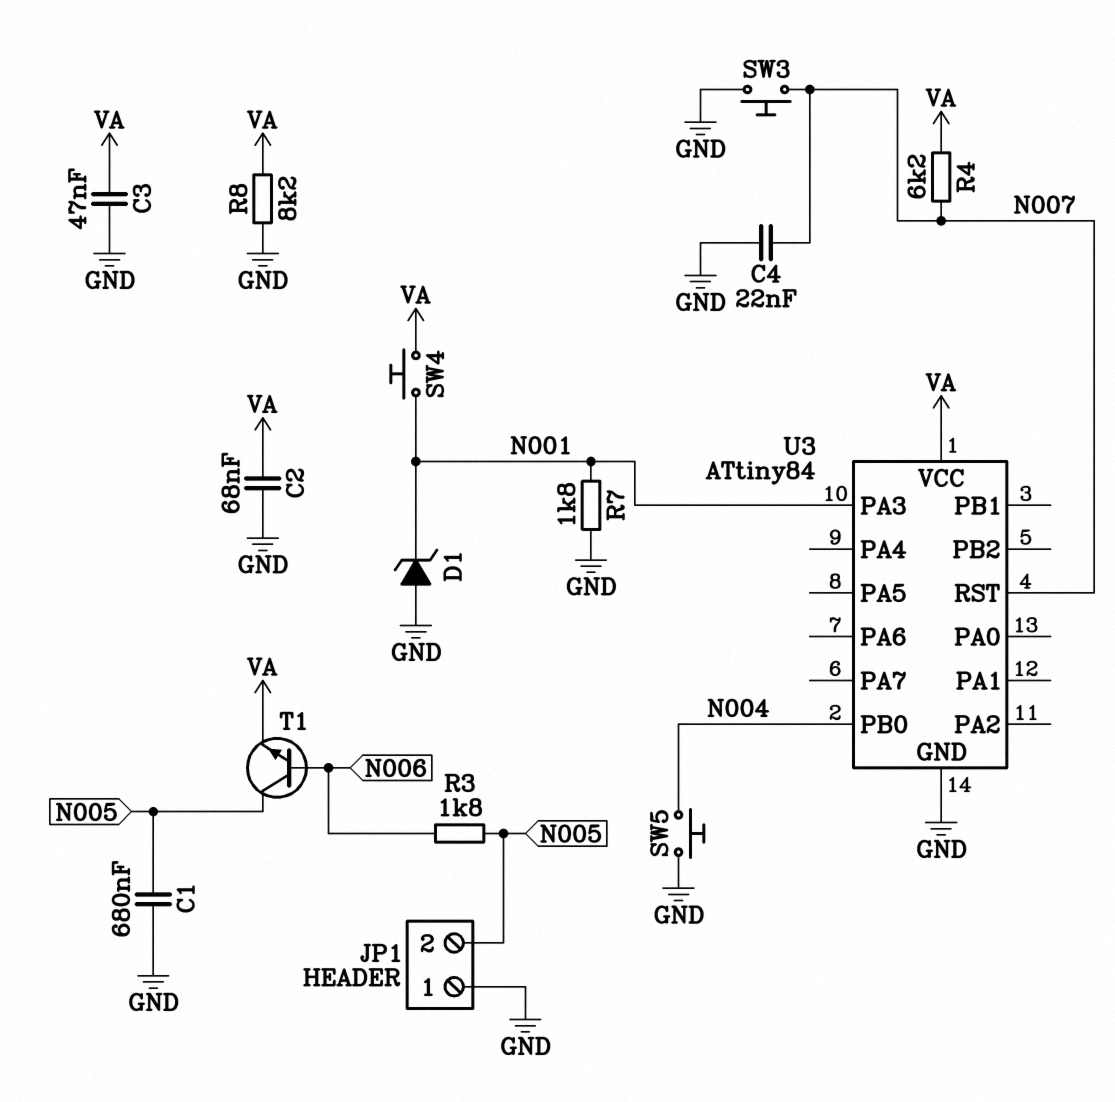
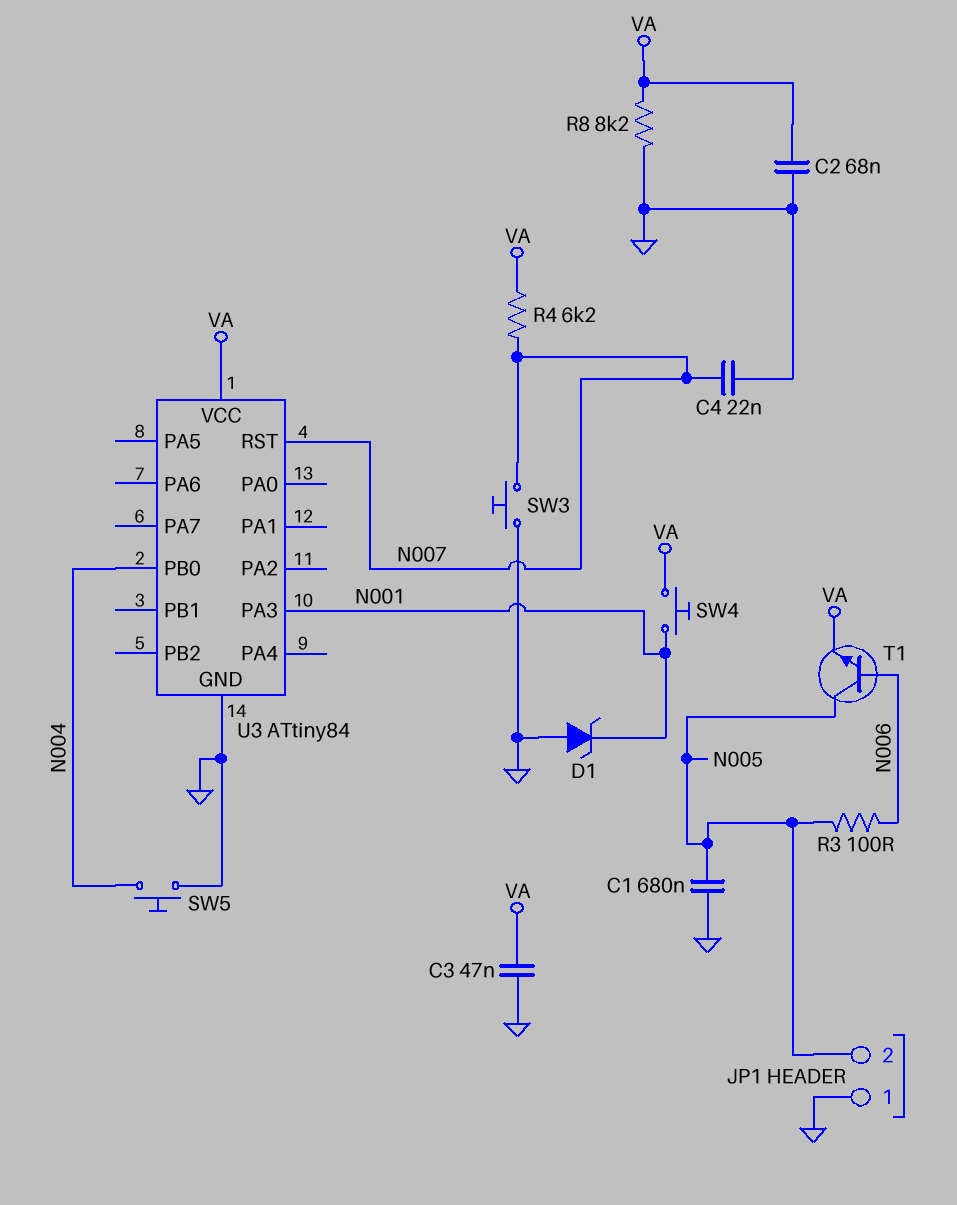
R3: 1.8k (N005, N006) -> 100 (N005, N006)
R7: 1.8k (GND, N001) -> none

